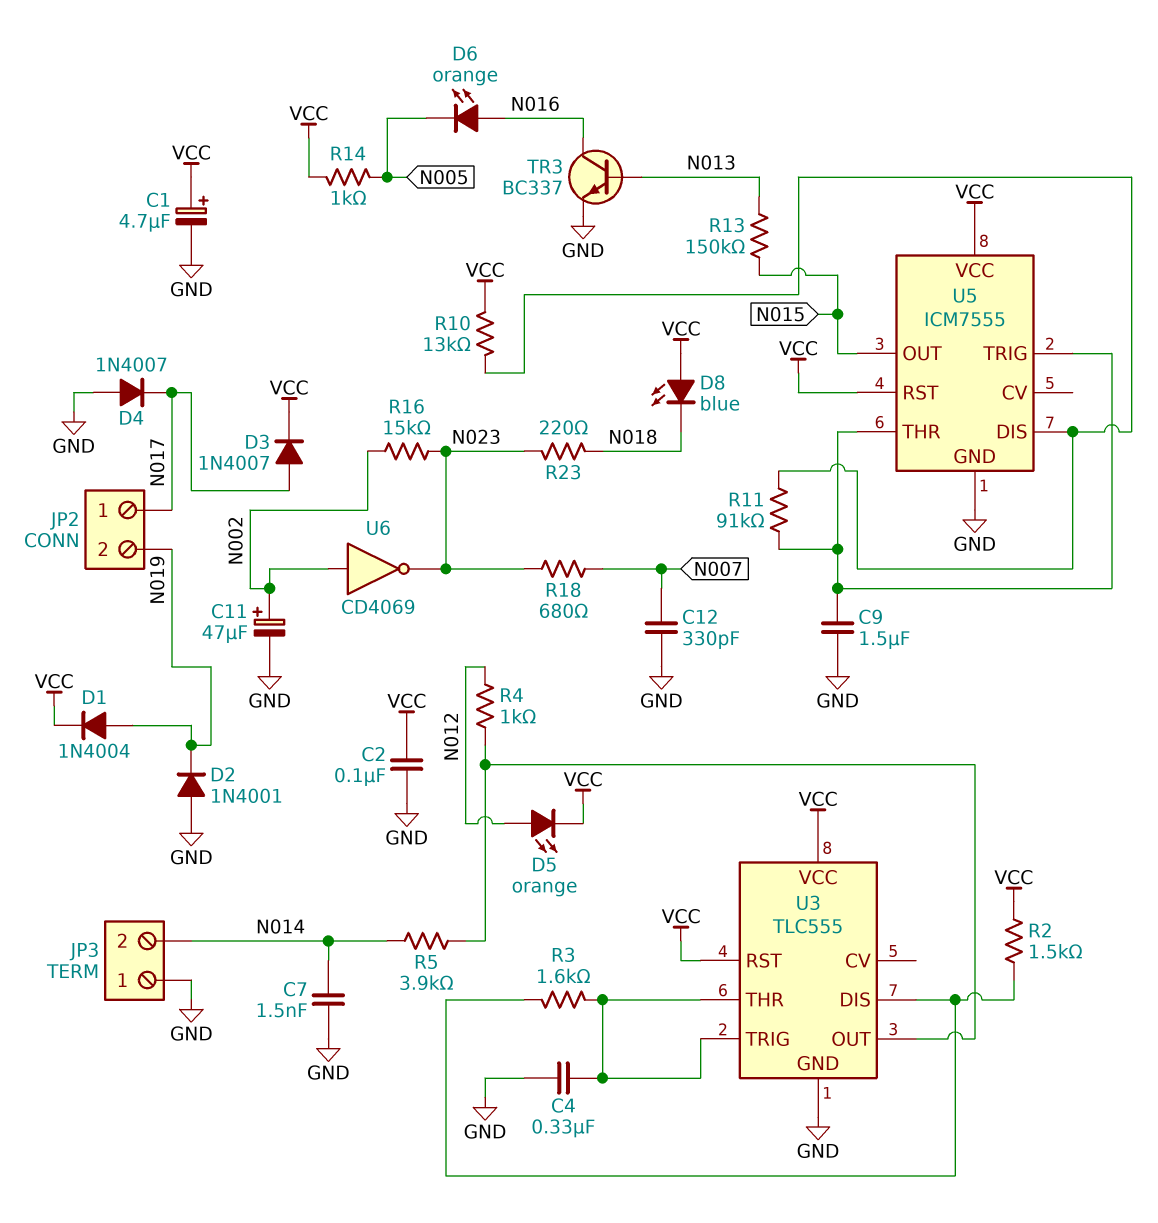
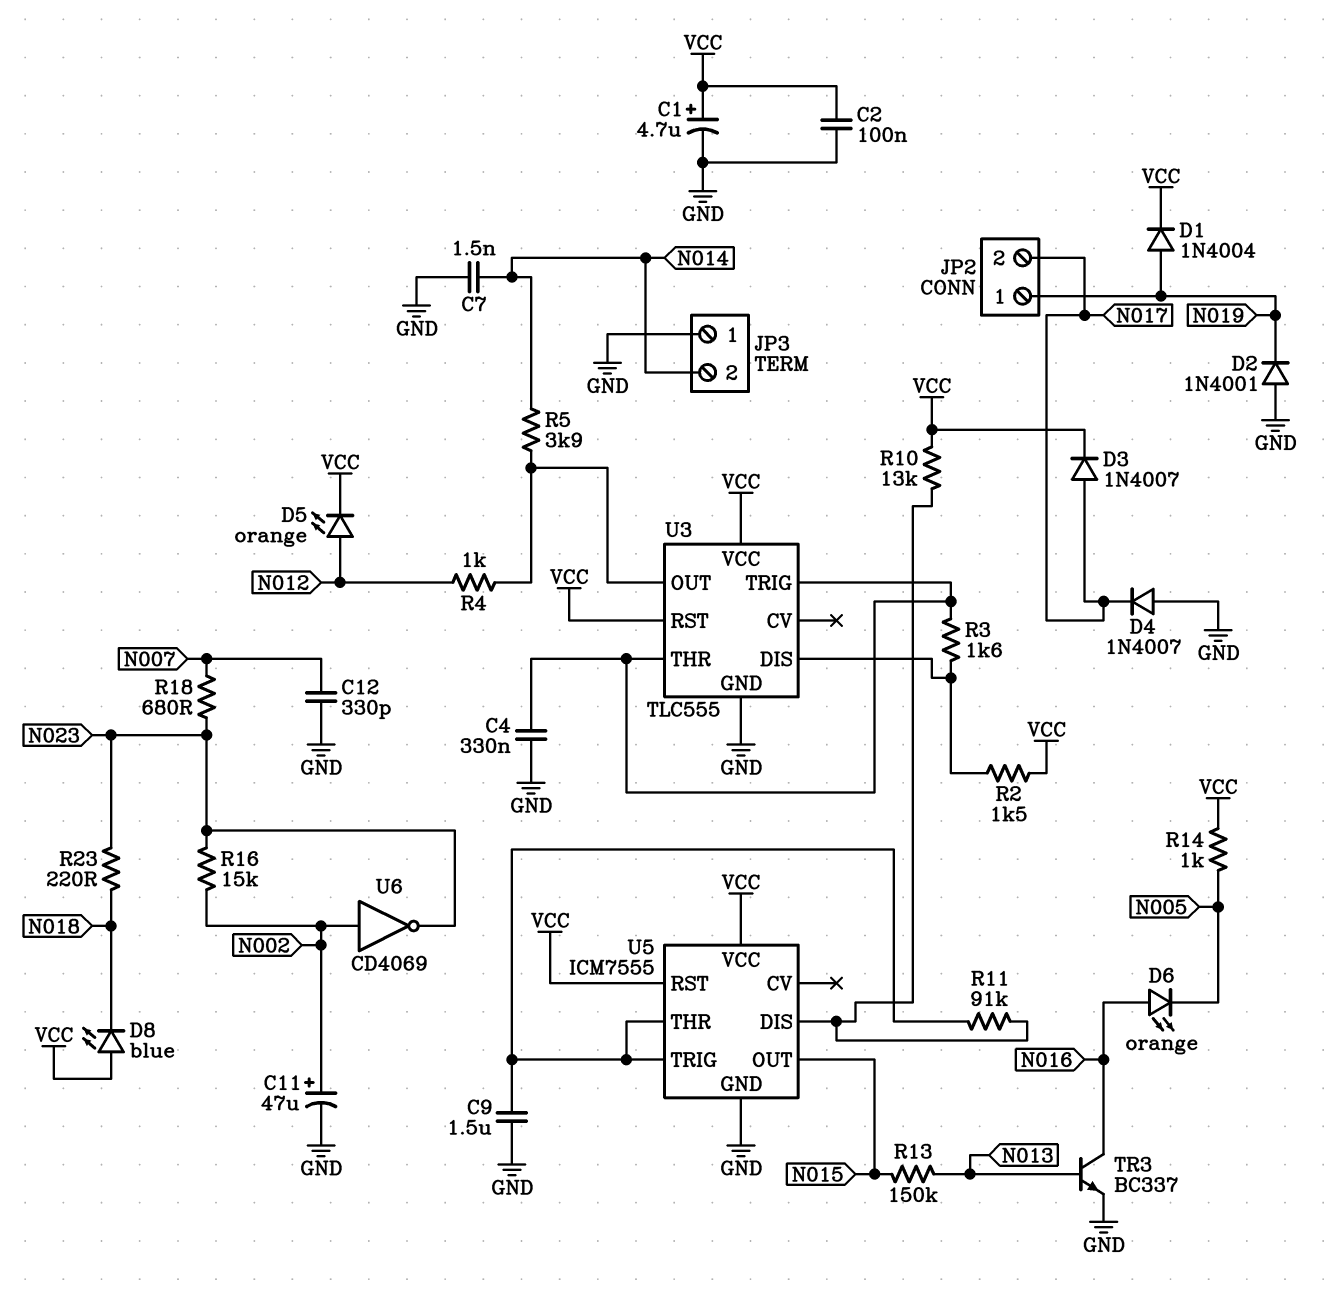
JP2 pin 1: N017 -> N019
JP2 pin 2: N019 -> N017

